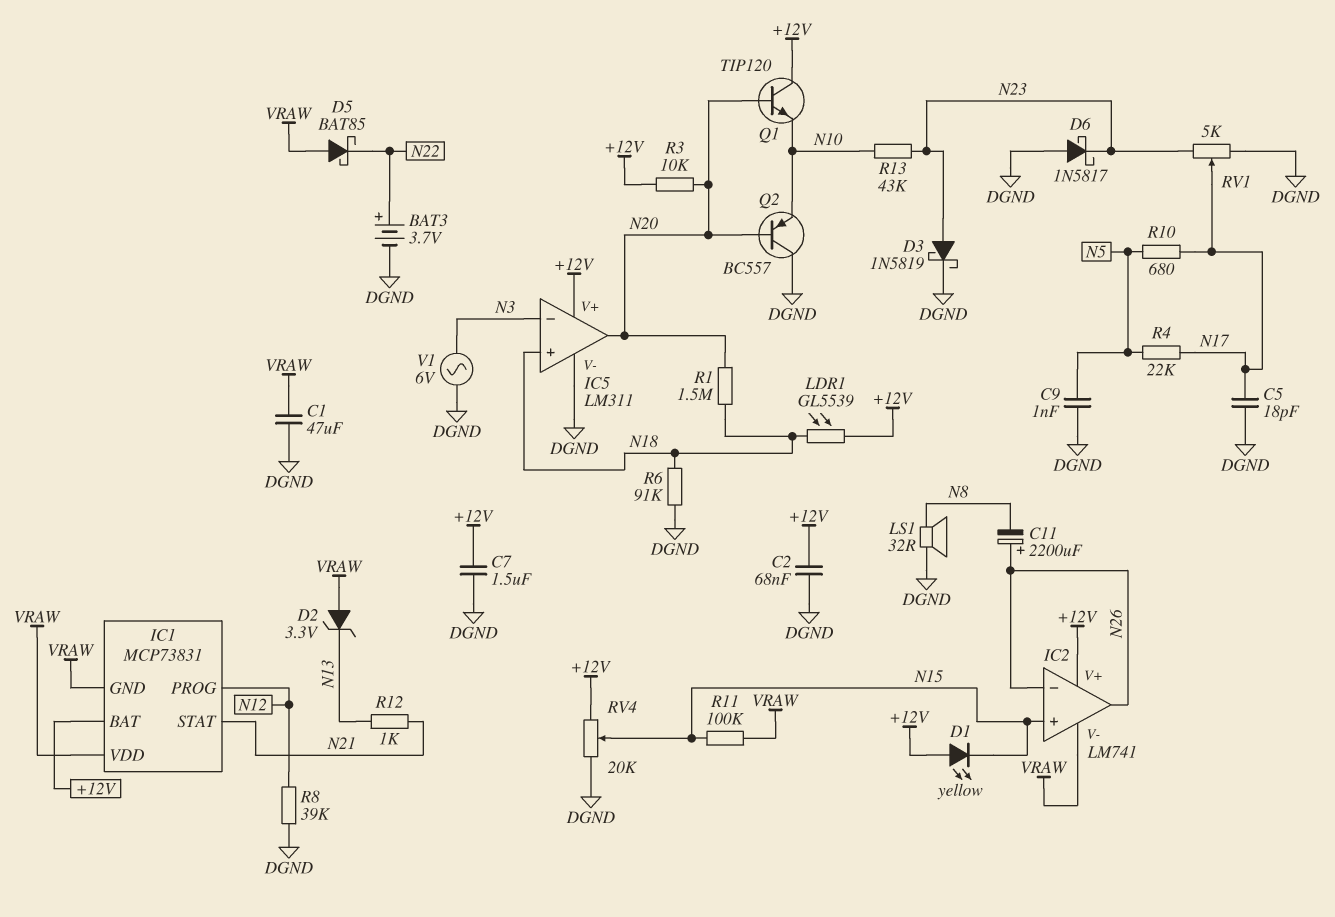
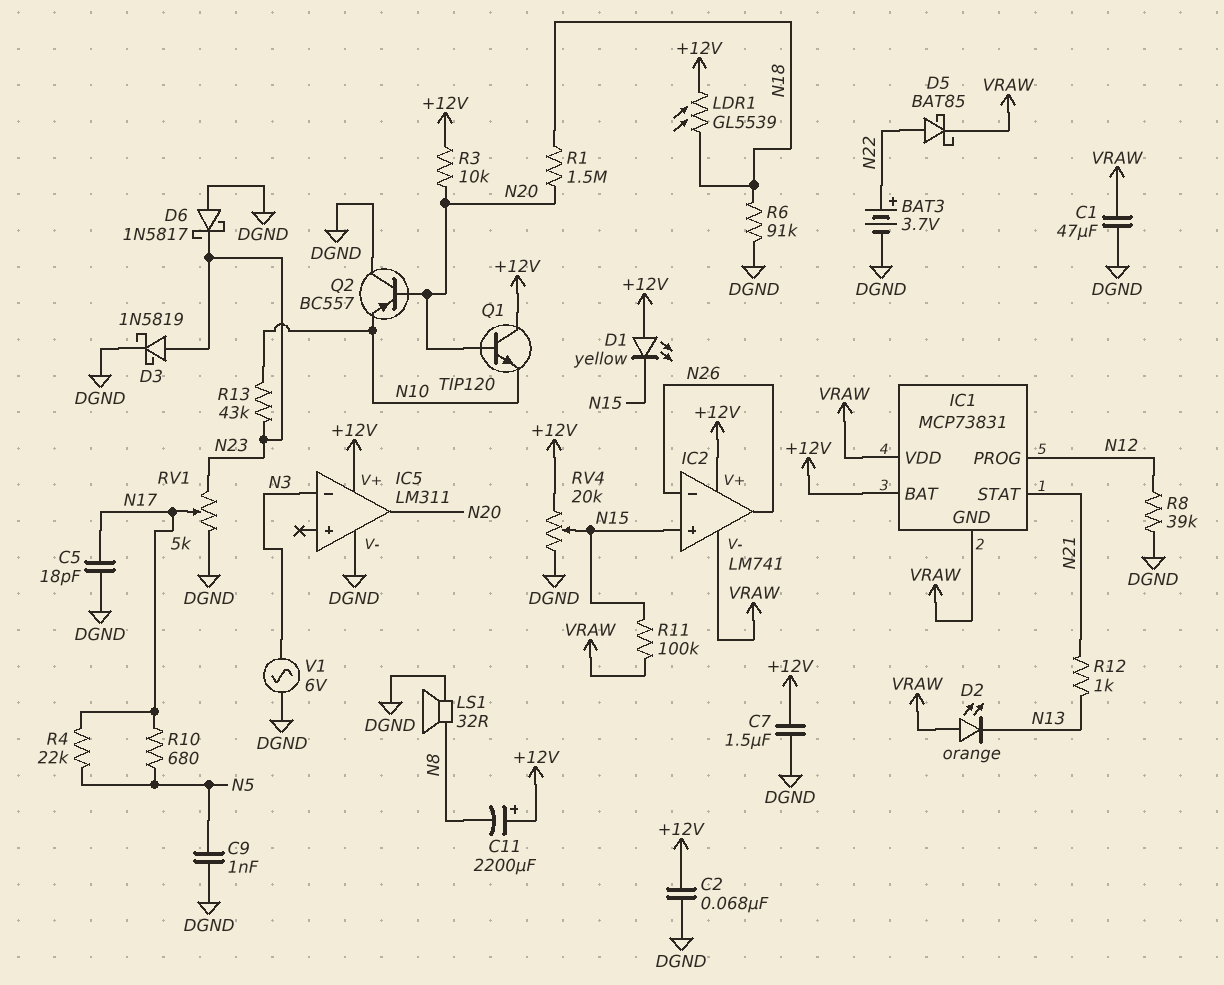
C11: 2200uF (plus N26, minus N8) -> 2200uF (plus +12V, minus N8)
D2: zener 3.3V (A VRAW, K N13) -> LED orange (A VRAW, K N13)
D5: schottky BAT85 (A VRAW, K N22) -> schottky BAT85 (A N22, K VRAW)
IC5 pin in+: N18 -> none

